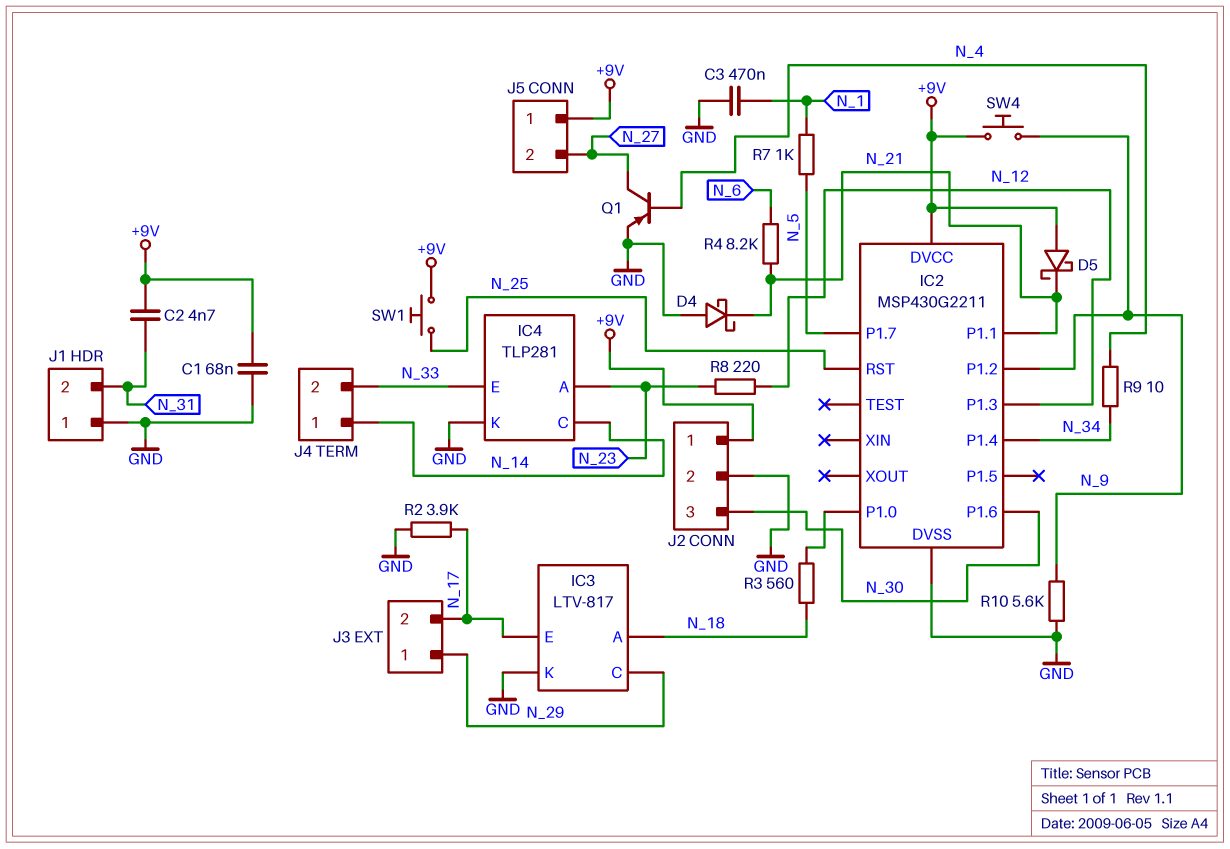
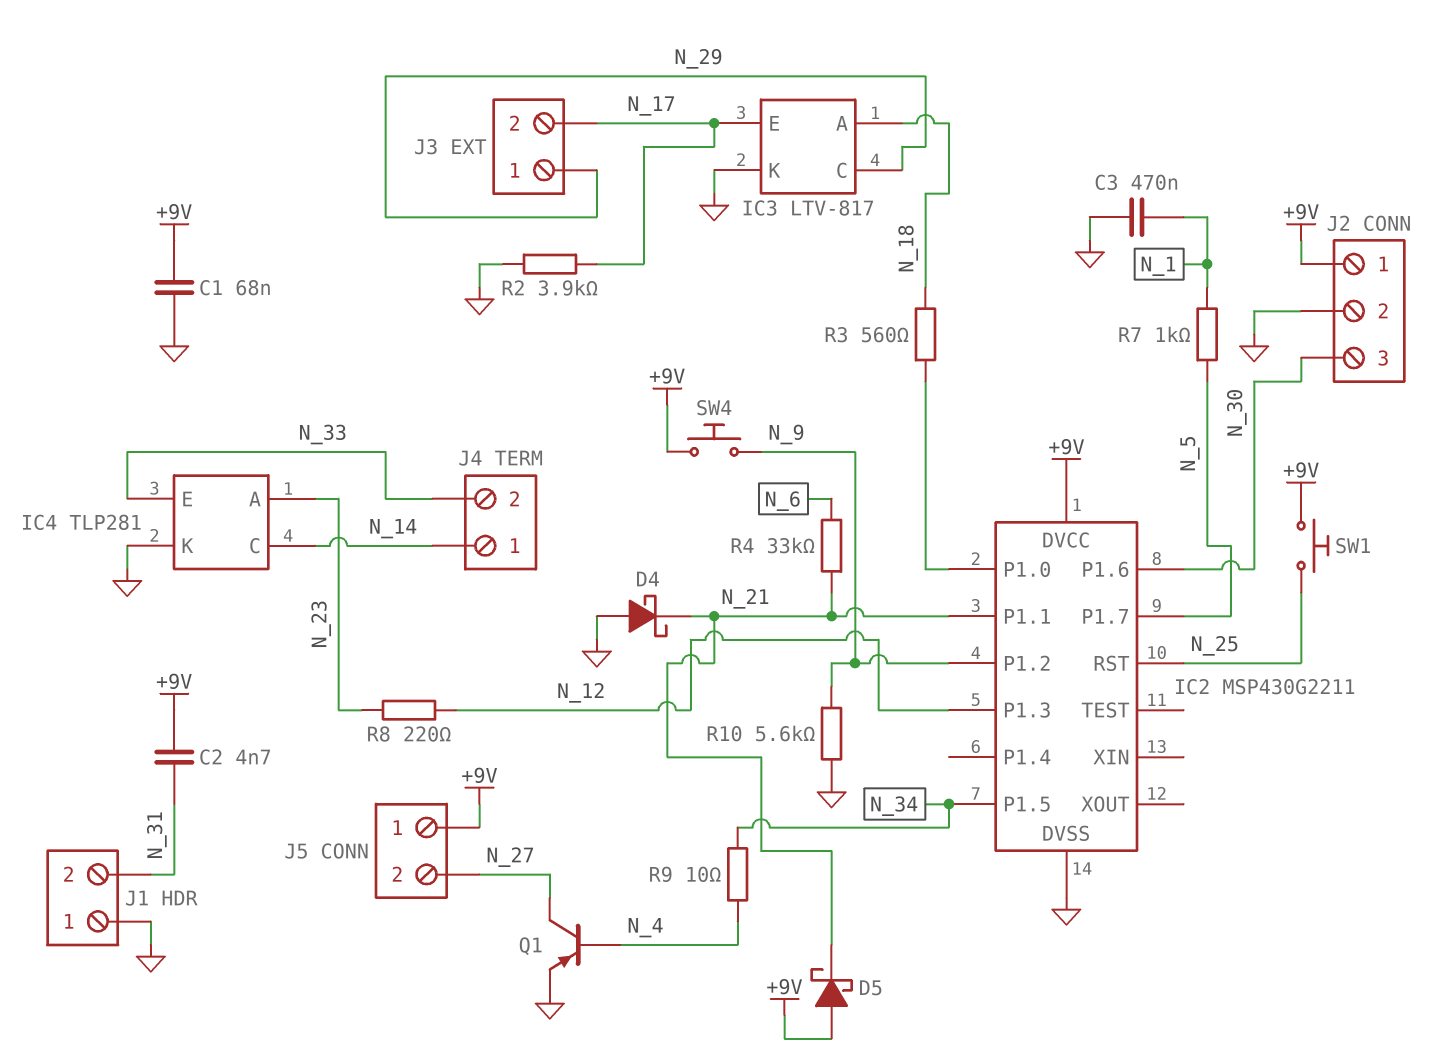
IC2 pin P1.4: N_34 -> none
IC2 pin P1.5: none -> N_34
R4: 8.2k (N_6, N_21) -> 33k (N_6, N_21)

